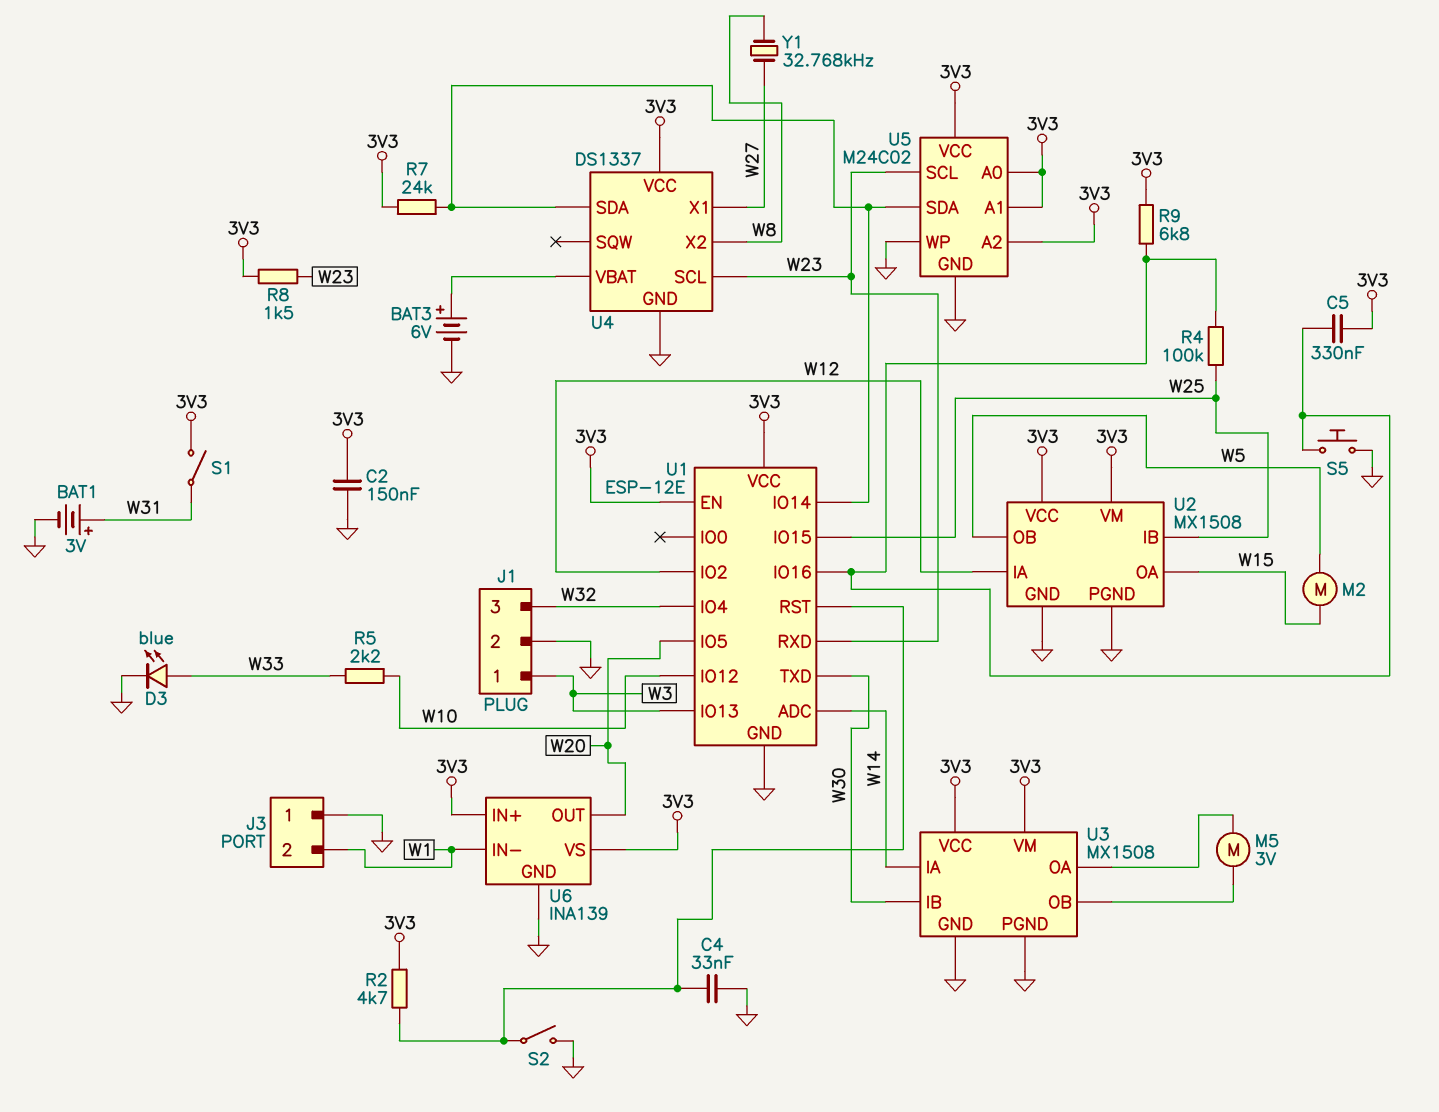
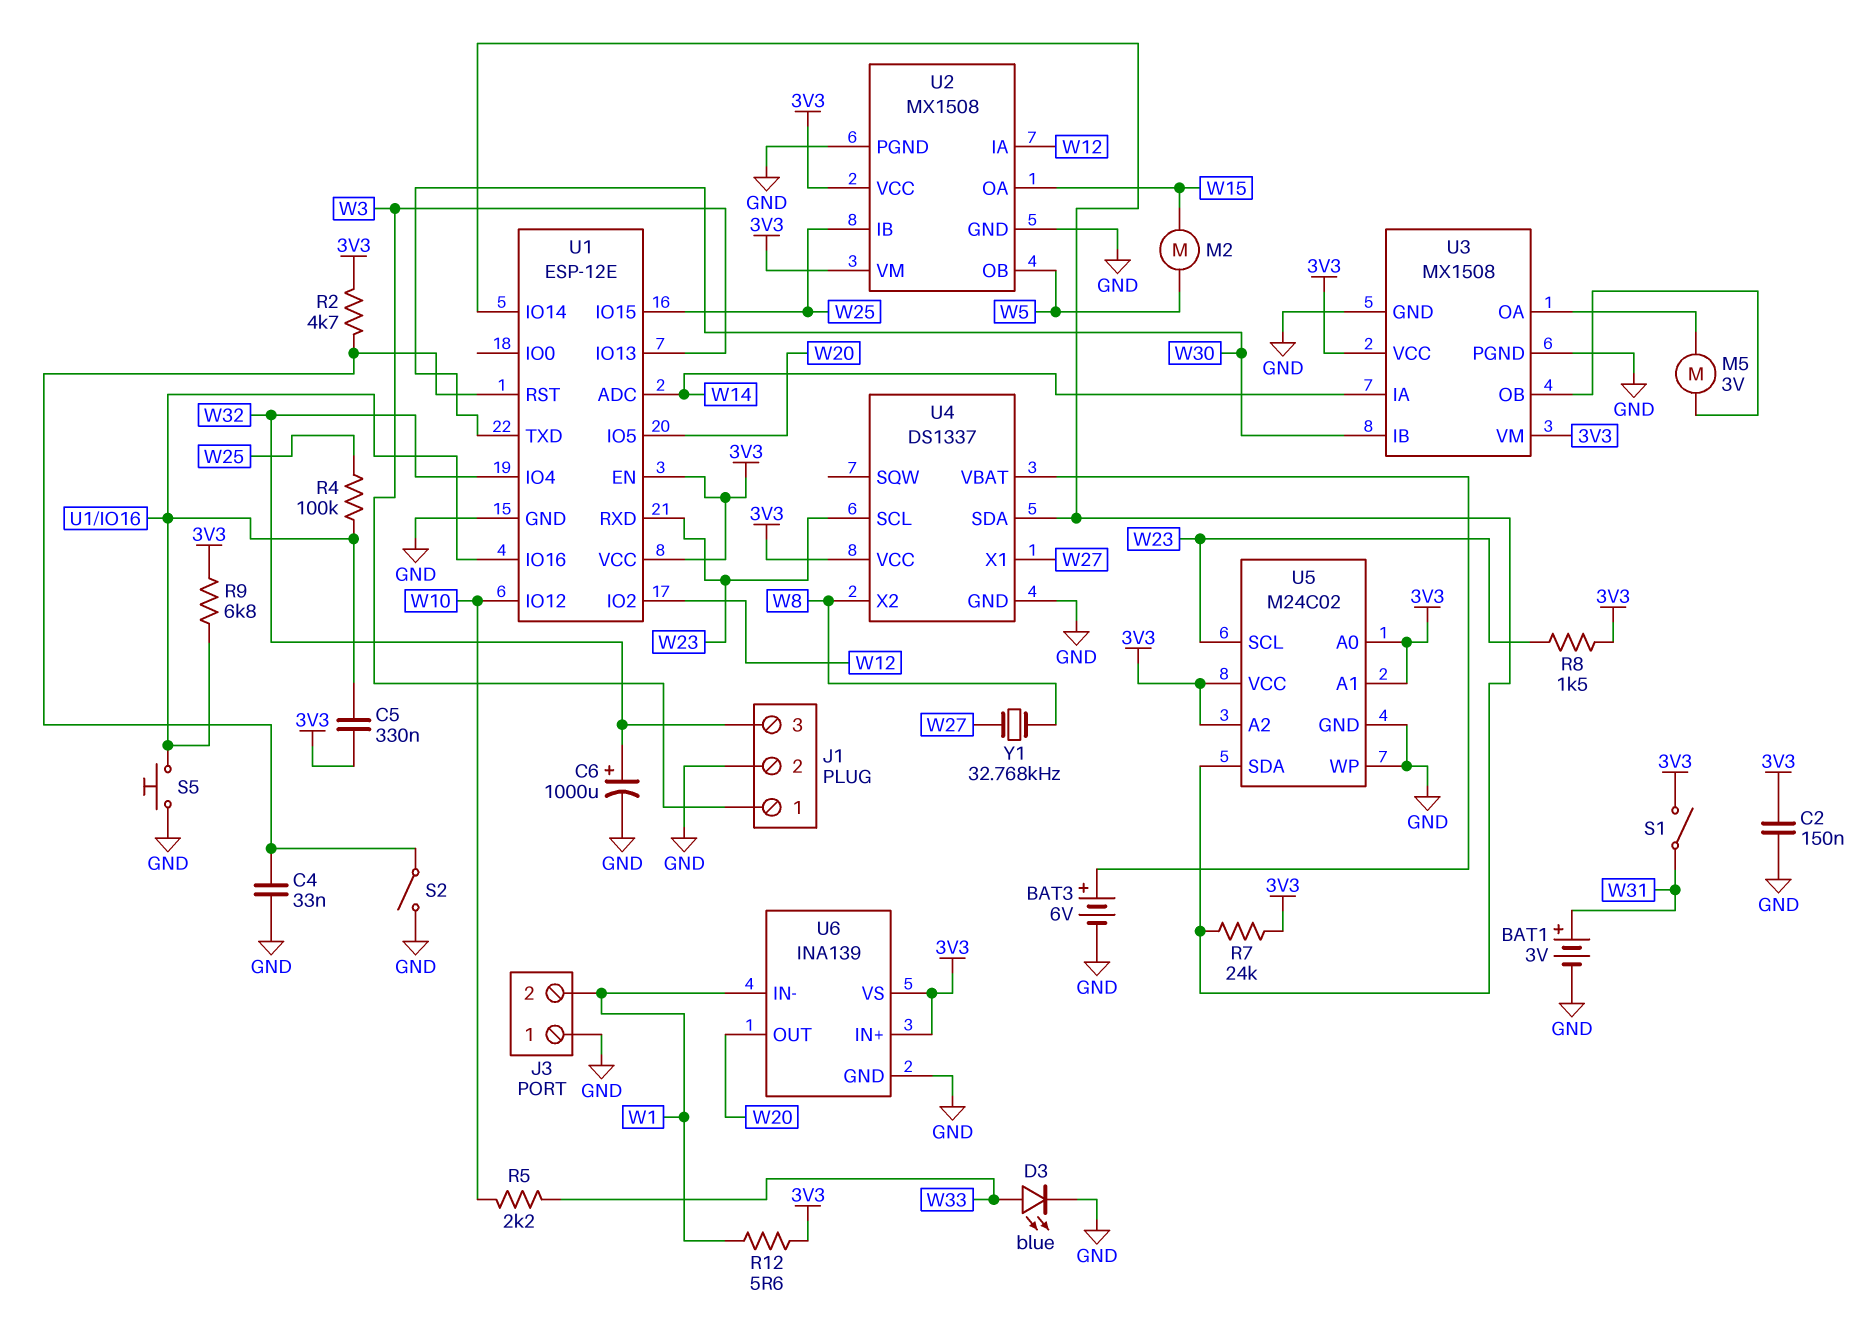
C6: none -> 1000uF (plus W32, minus GND)
R12: none -> 5.6 (3V3, W1)

